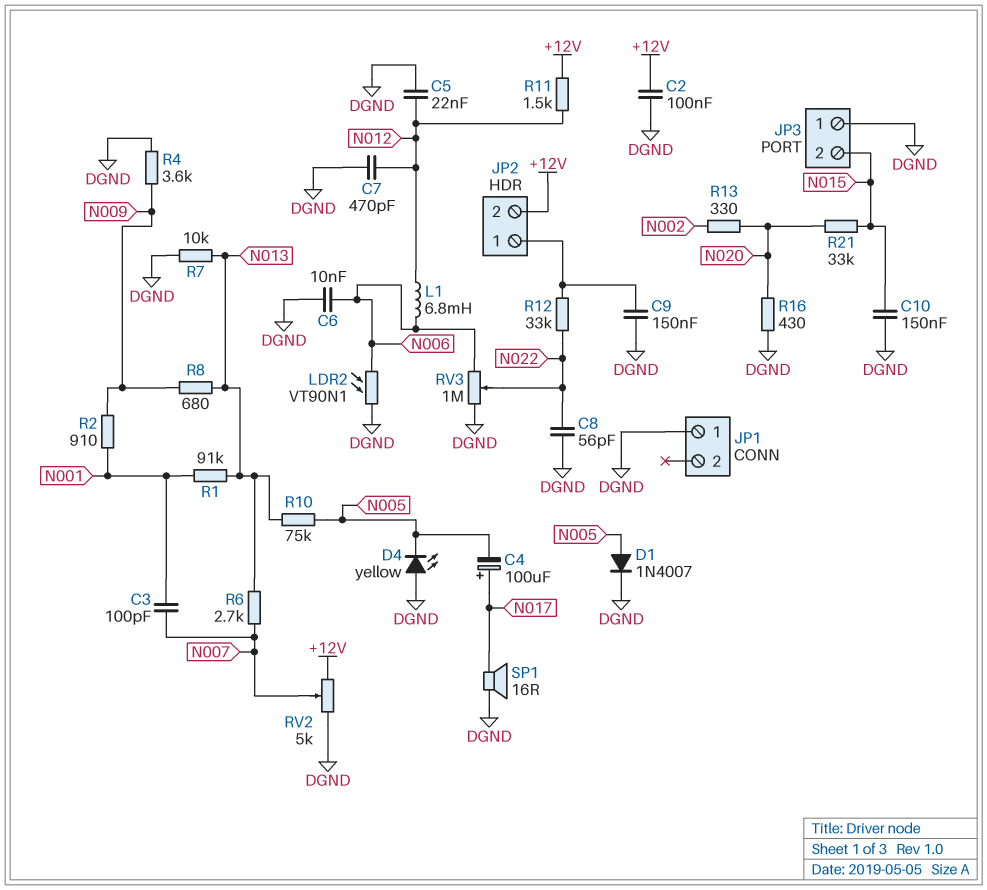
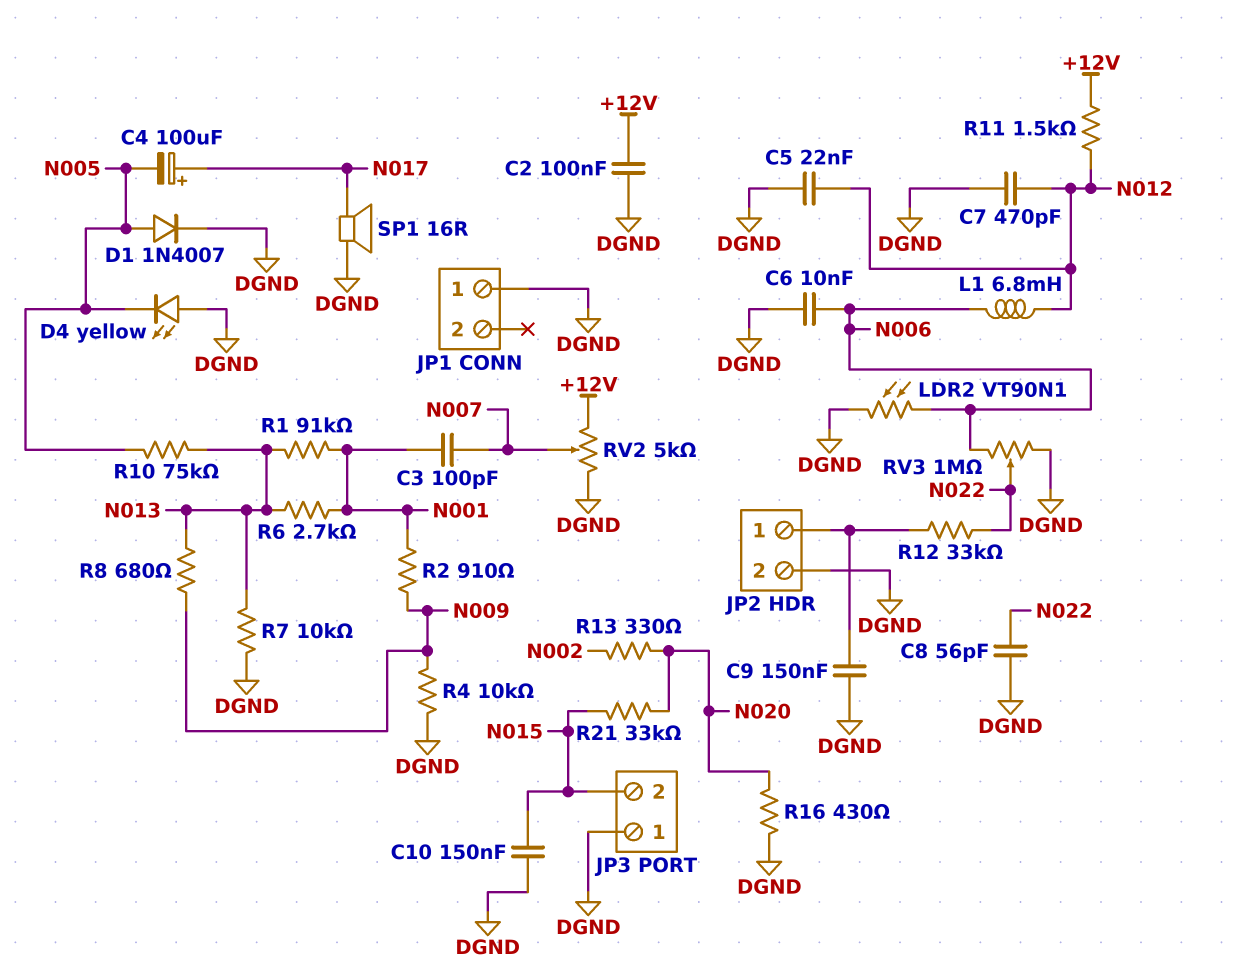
JP2 pin 2: +12V -> DGND
R4: 3.6k (DGND, N009) -> 10k (DGND, N009)
R6: 2.7k (N007, N013) -> 2.7k (N001, N013)

